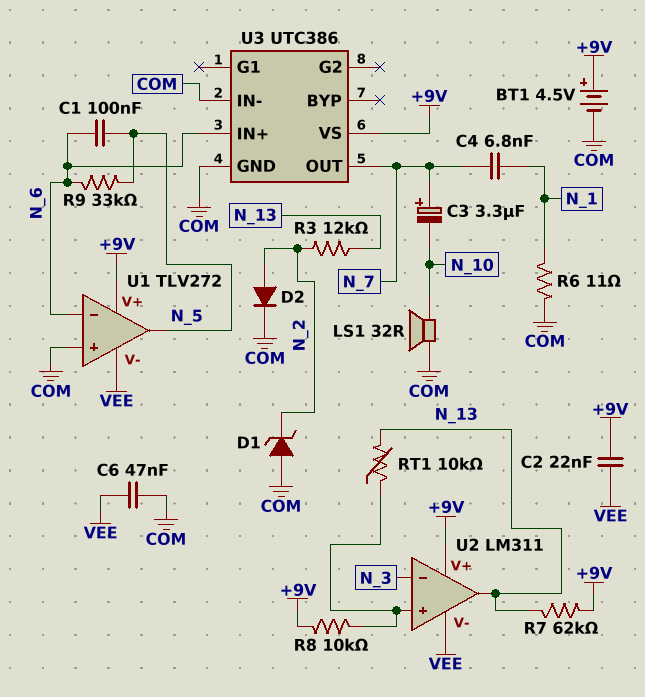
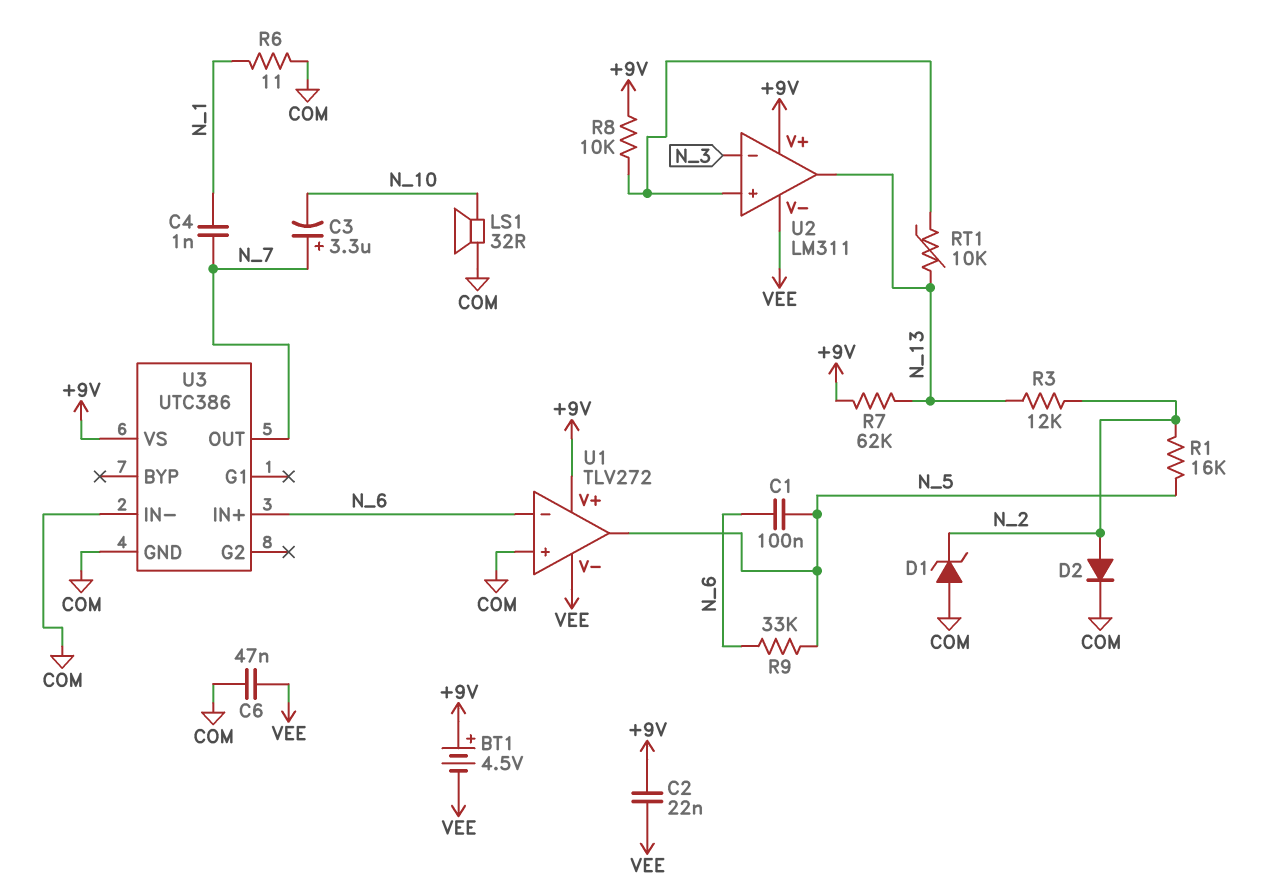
BT1: 4.5V (plus +9V, minus COM) -> 4.5V (plus +9V, minus VEE)
C4: 6.8nF (N_1, N_7) -> 1nF (N_1, N_7)
R1: none -> 16k (N_2, N_5)

